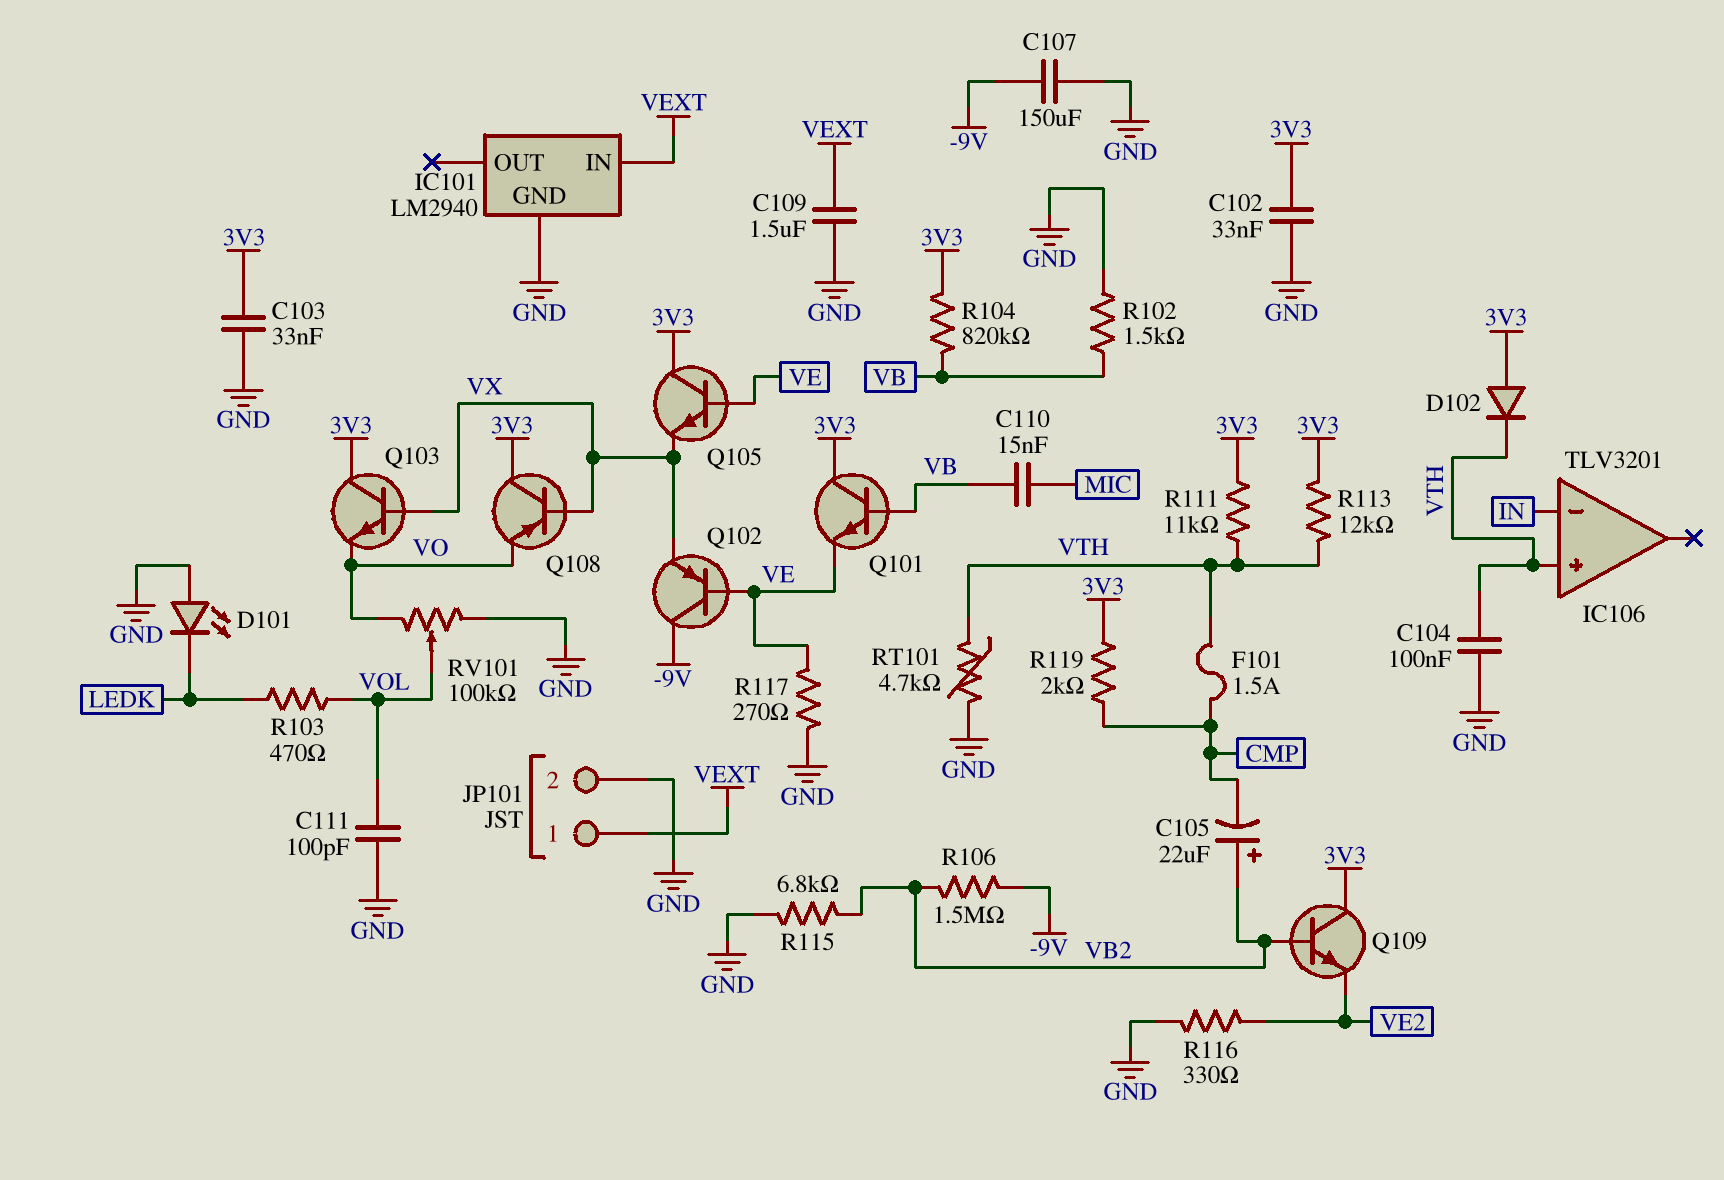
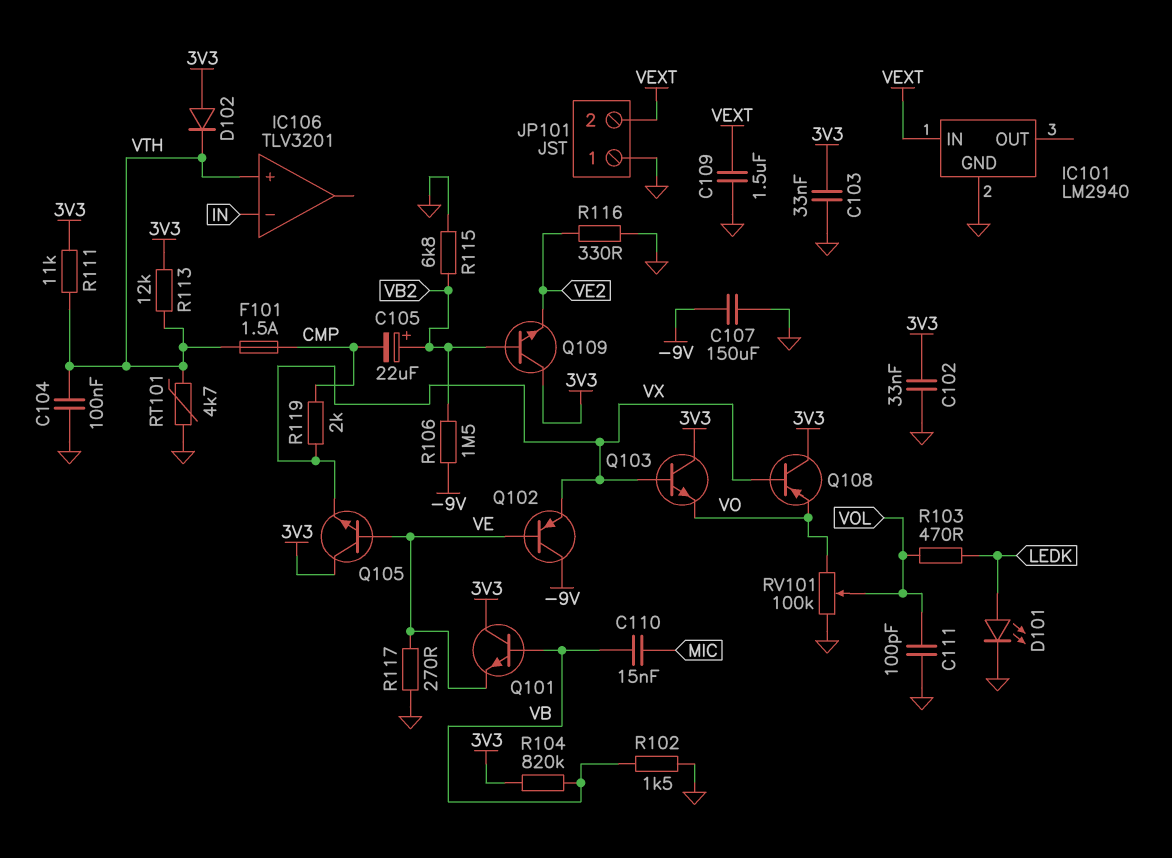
D101: LED (A GND, K LEDK) -> LED (A LEDK, K GND)
JP101 pin 1: VEXT -> GND
JP101 pin 2: GND -> VEXT
R119: 2k (3V3, CMP) -> 2k (CMP, VX)

